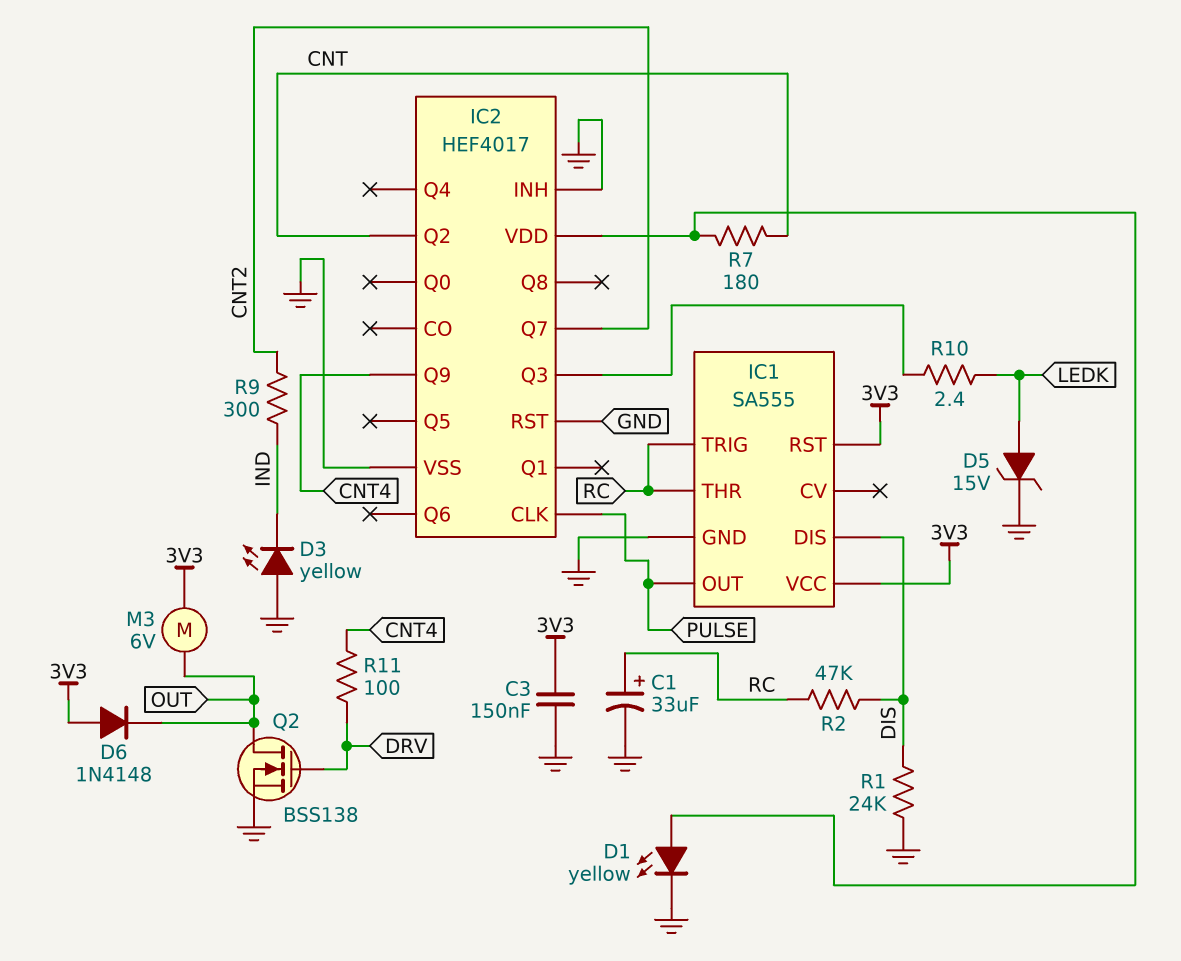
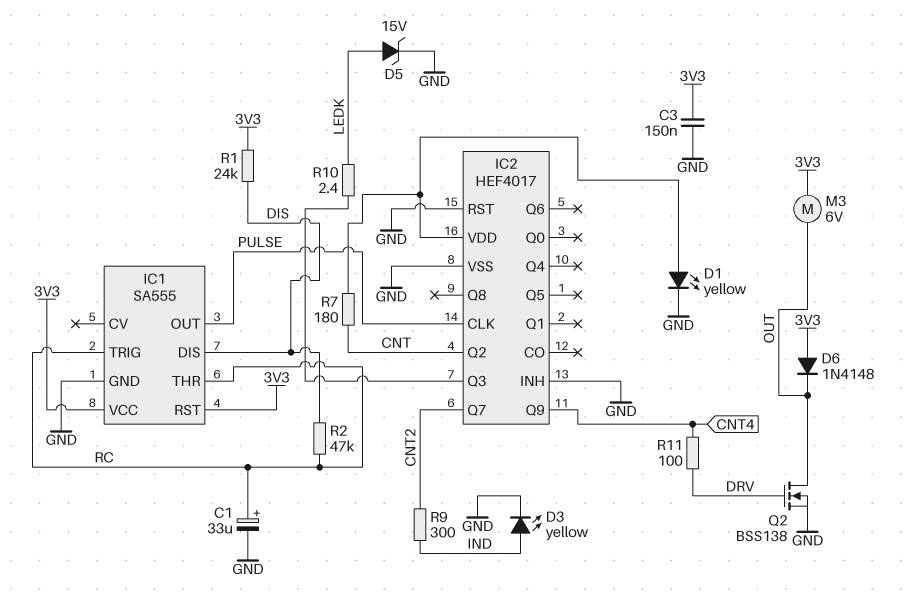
D3: LED yellow (A GND, K IND) -> LED yellow (A IND, K GND)
R1: 24k (DIS, GND) -> 24k (3V3, DIS)

